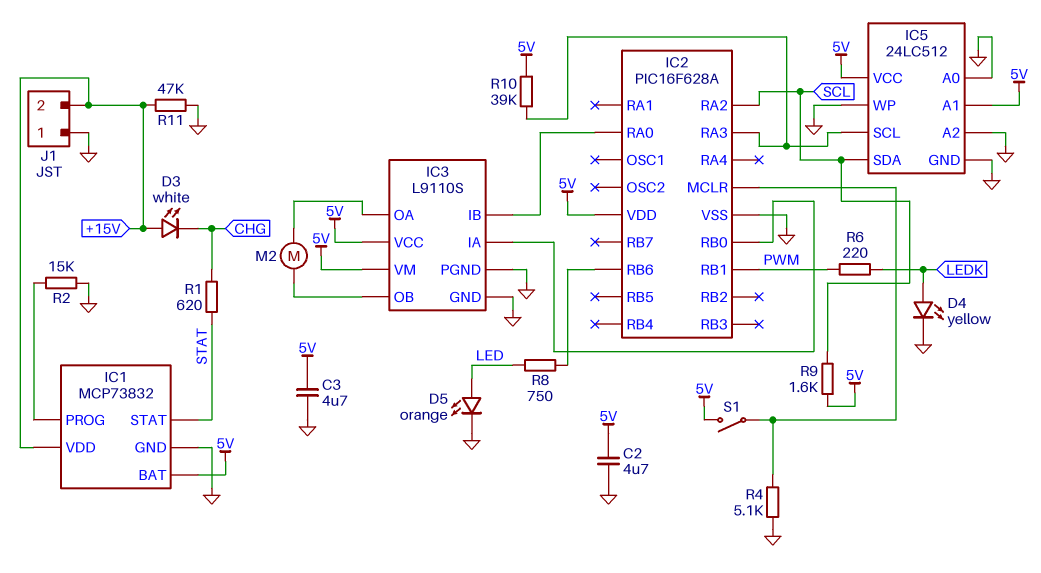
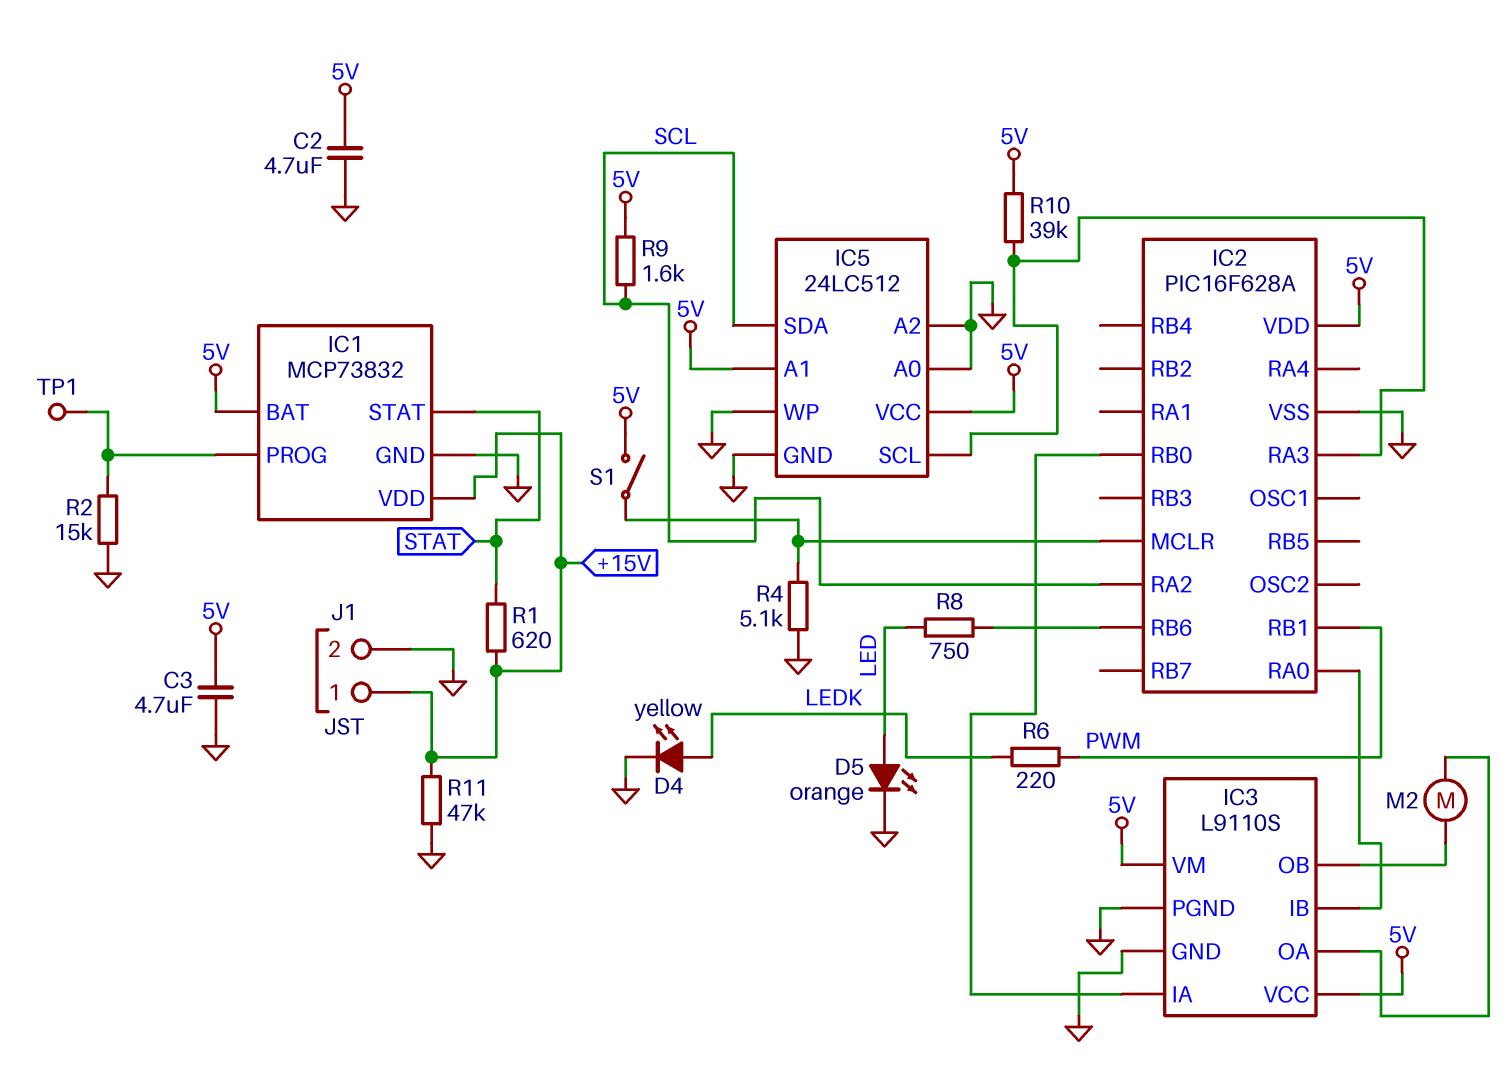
D3: LED white (A +15V, K CHG) -> none
J1 pin 1: GND -> +15V
J1 pin 2: +15V -> GND
R1: 620 (CHG, STAT) -> 620 (+15V, STAT)
TP1: none -> test point (IC1/PROG)

